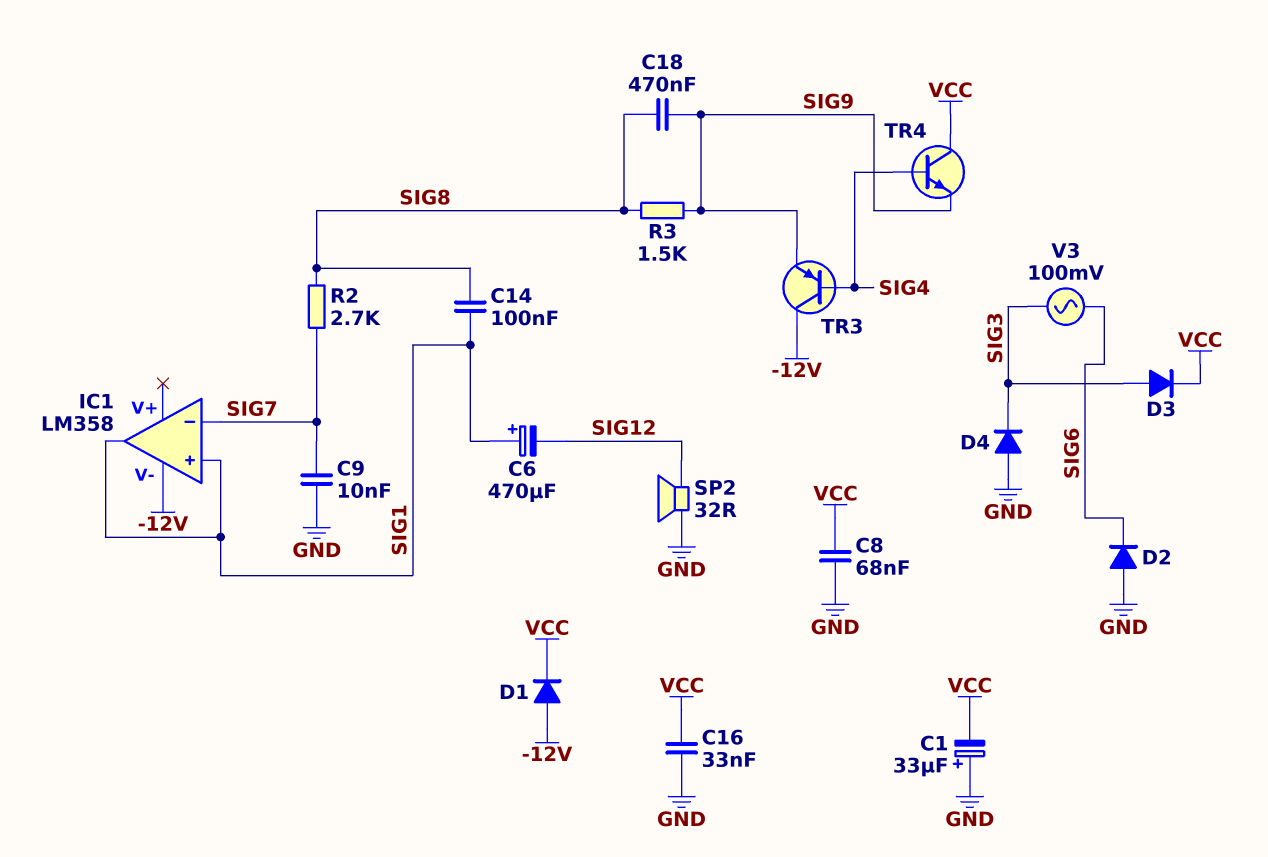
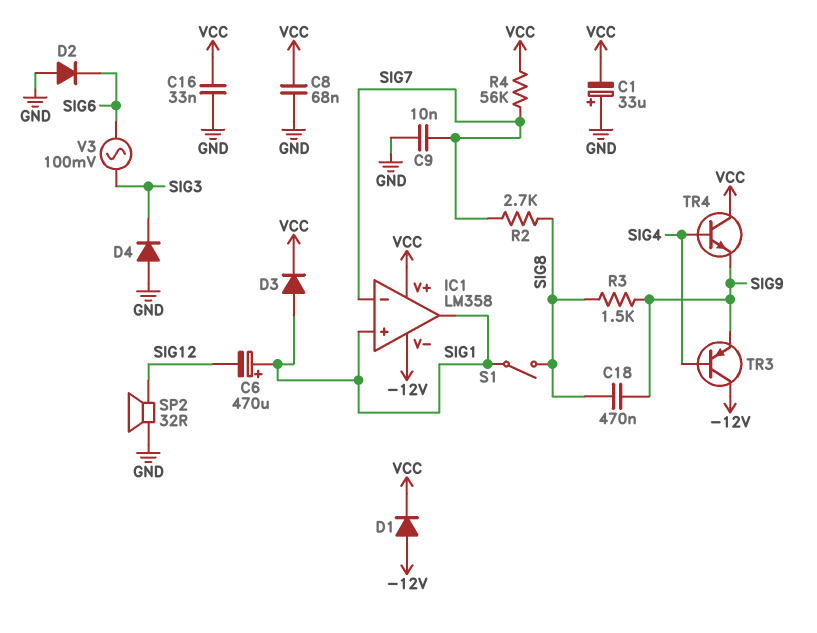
C14: 100nF (SIG1, SIG8) -> none
D3: diode (A SIG3, K VCC) -> diode (A SIG1, K VCC)
IC1 pin V+: none -> VCC
R4: none -> 56k (SIG7, VCC)
S1: none -> switch (SIG1, SIG8)

